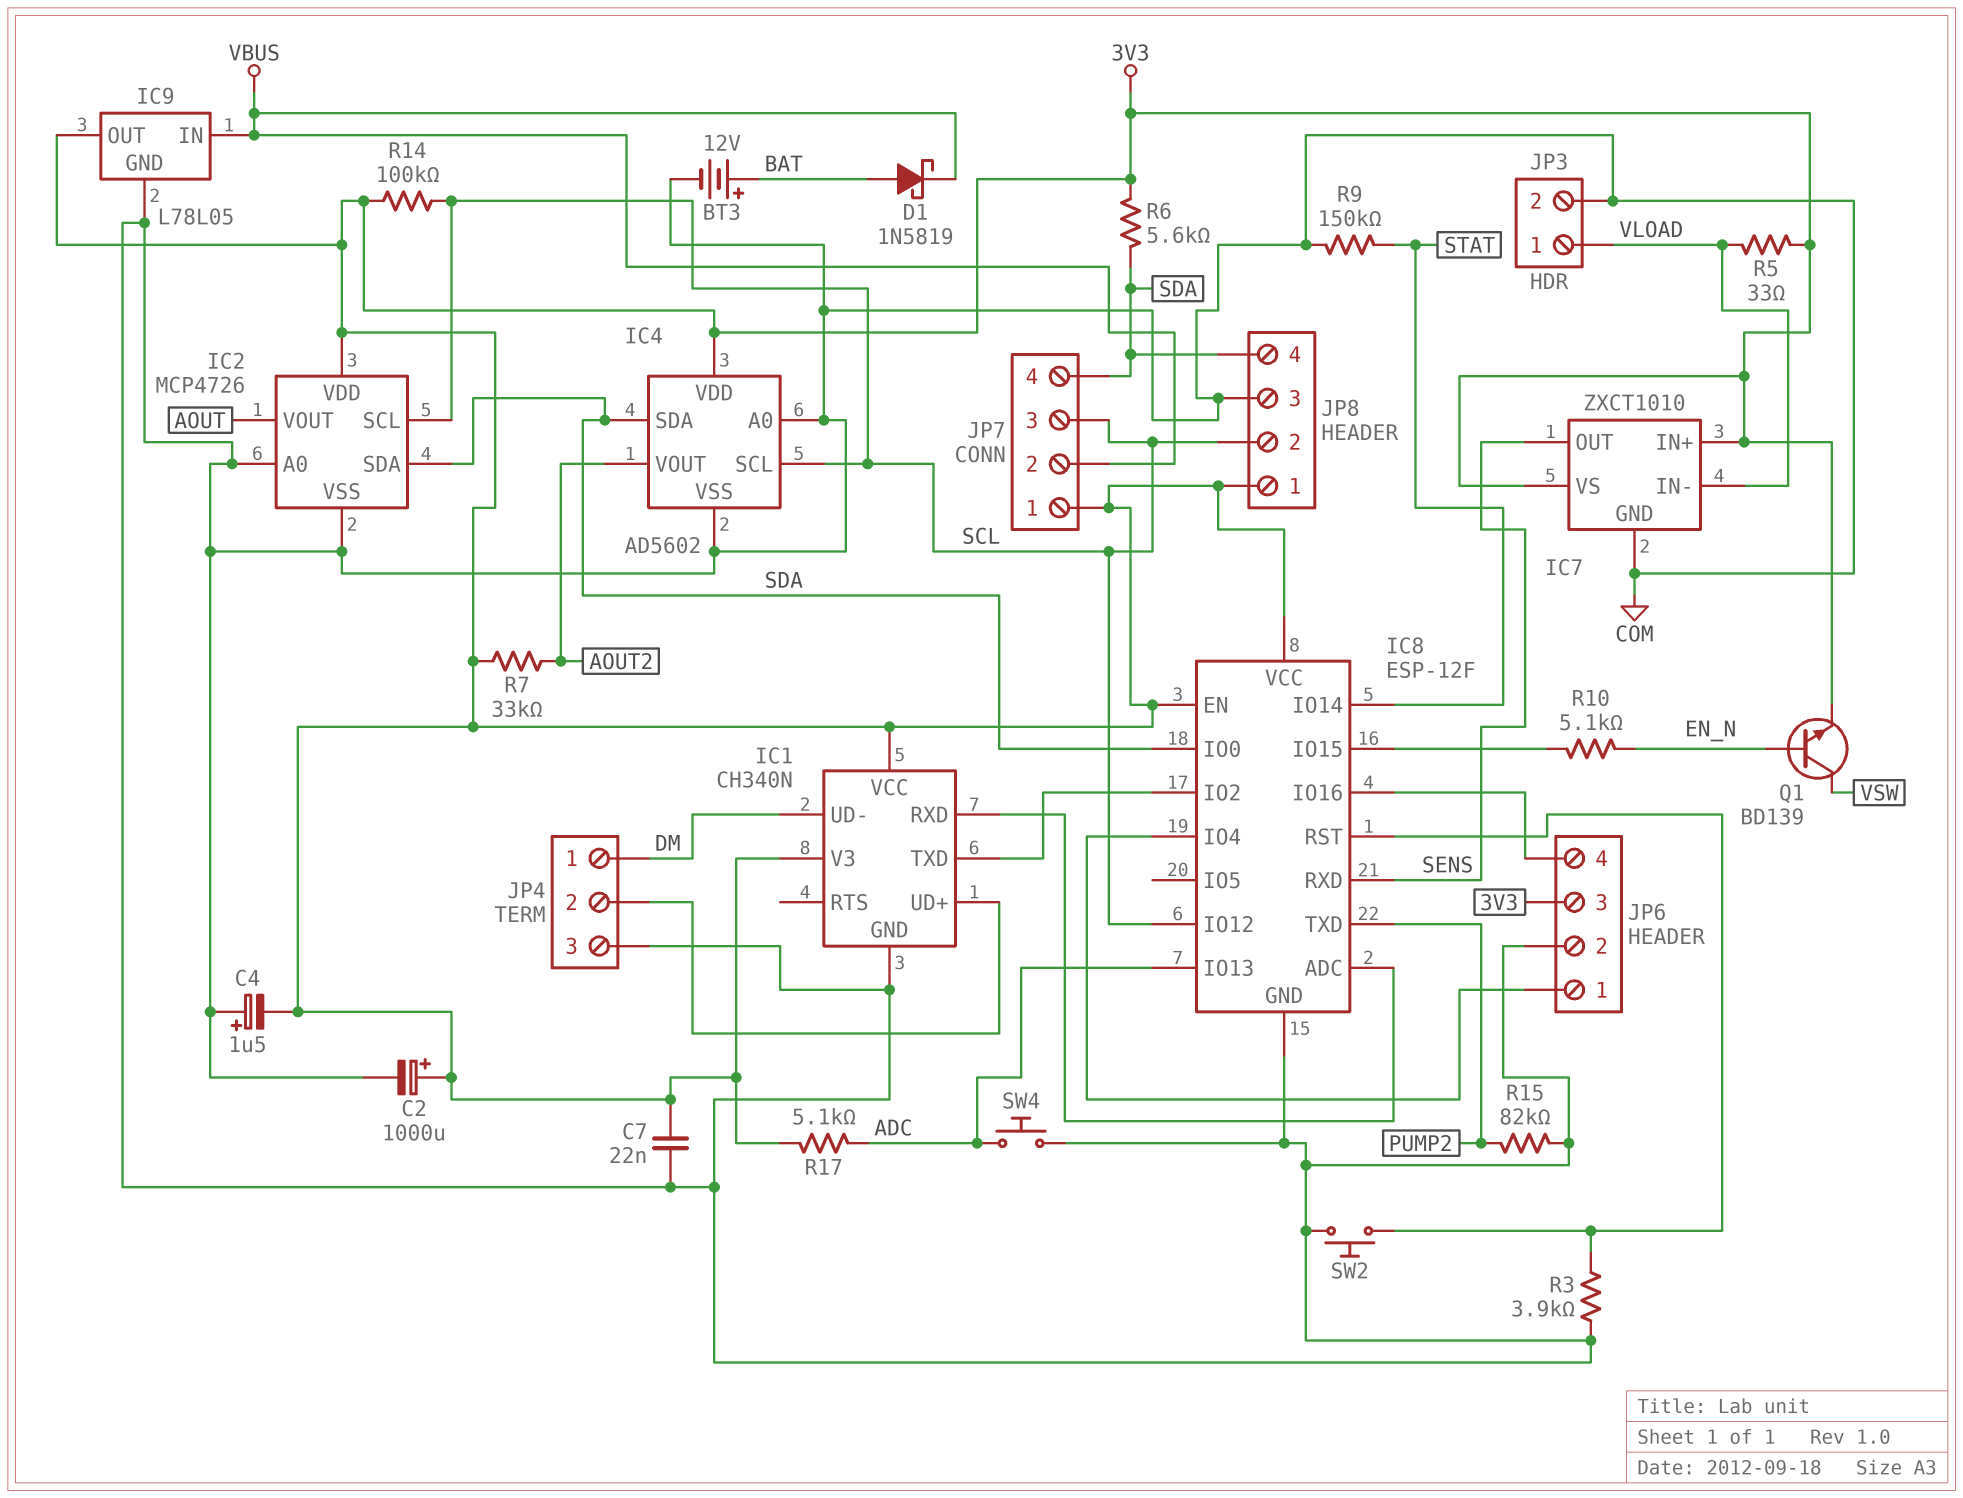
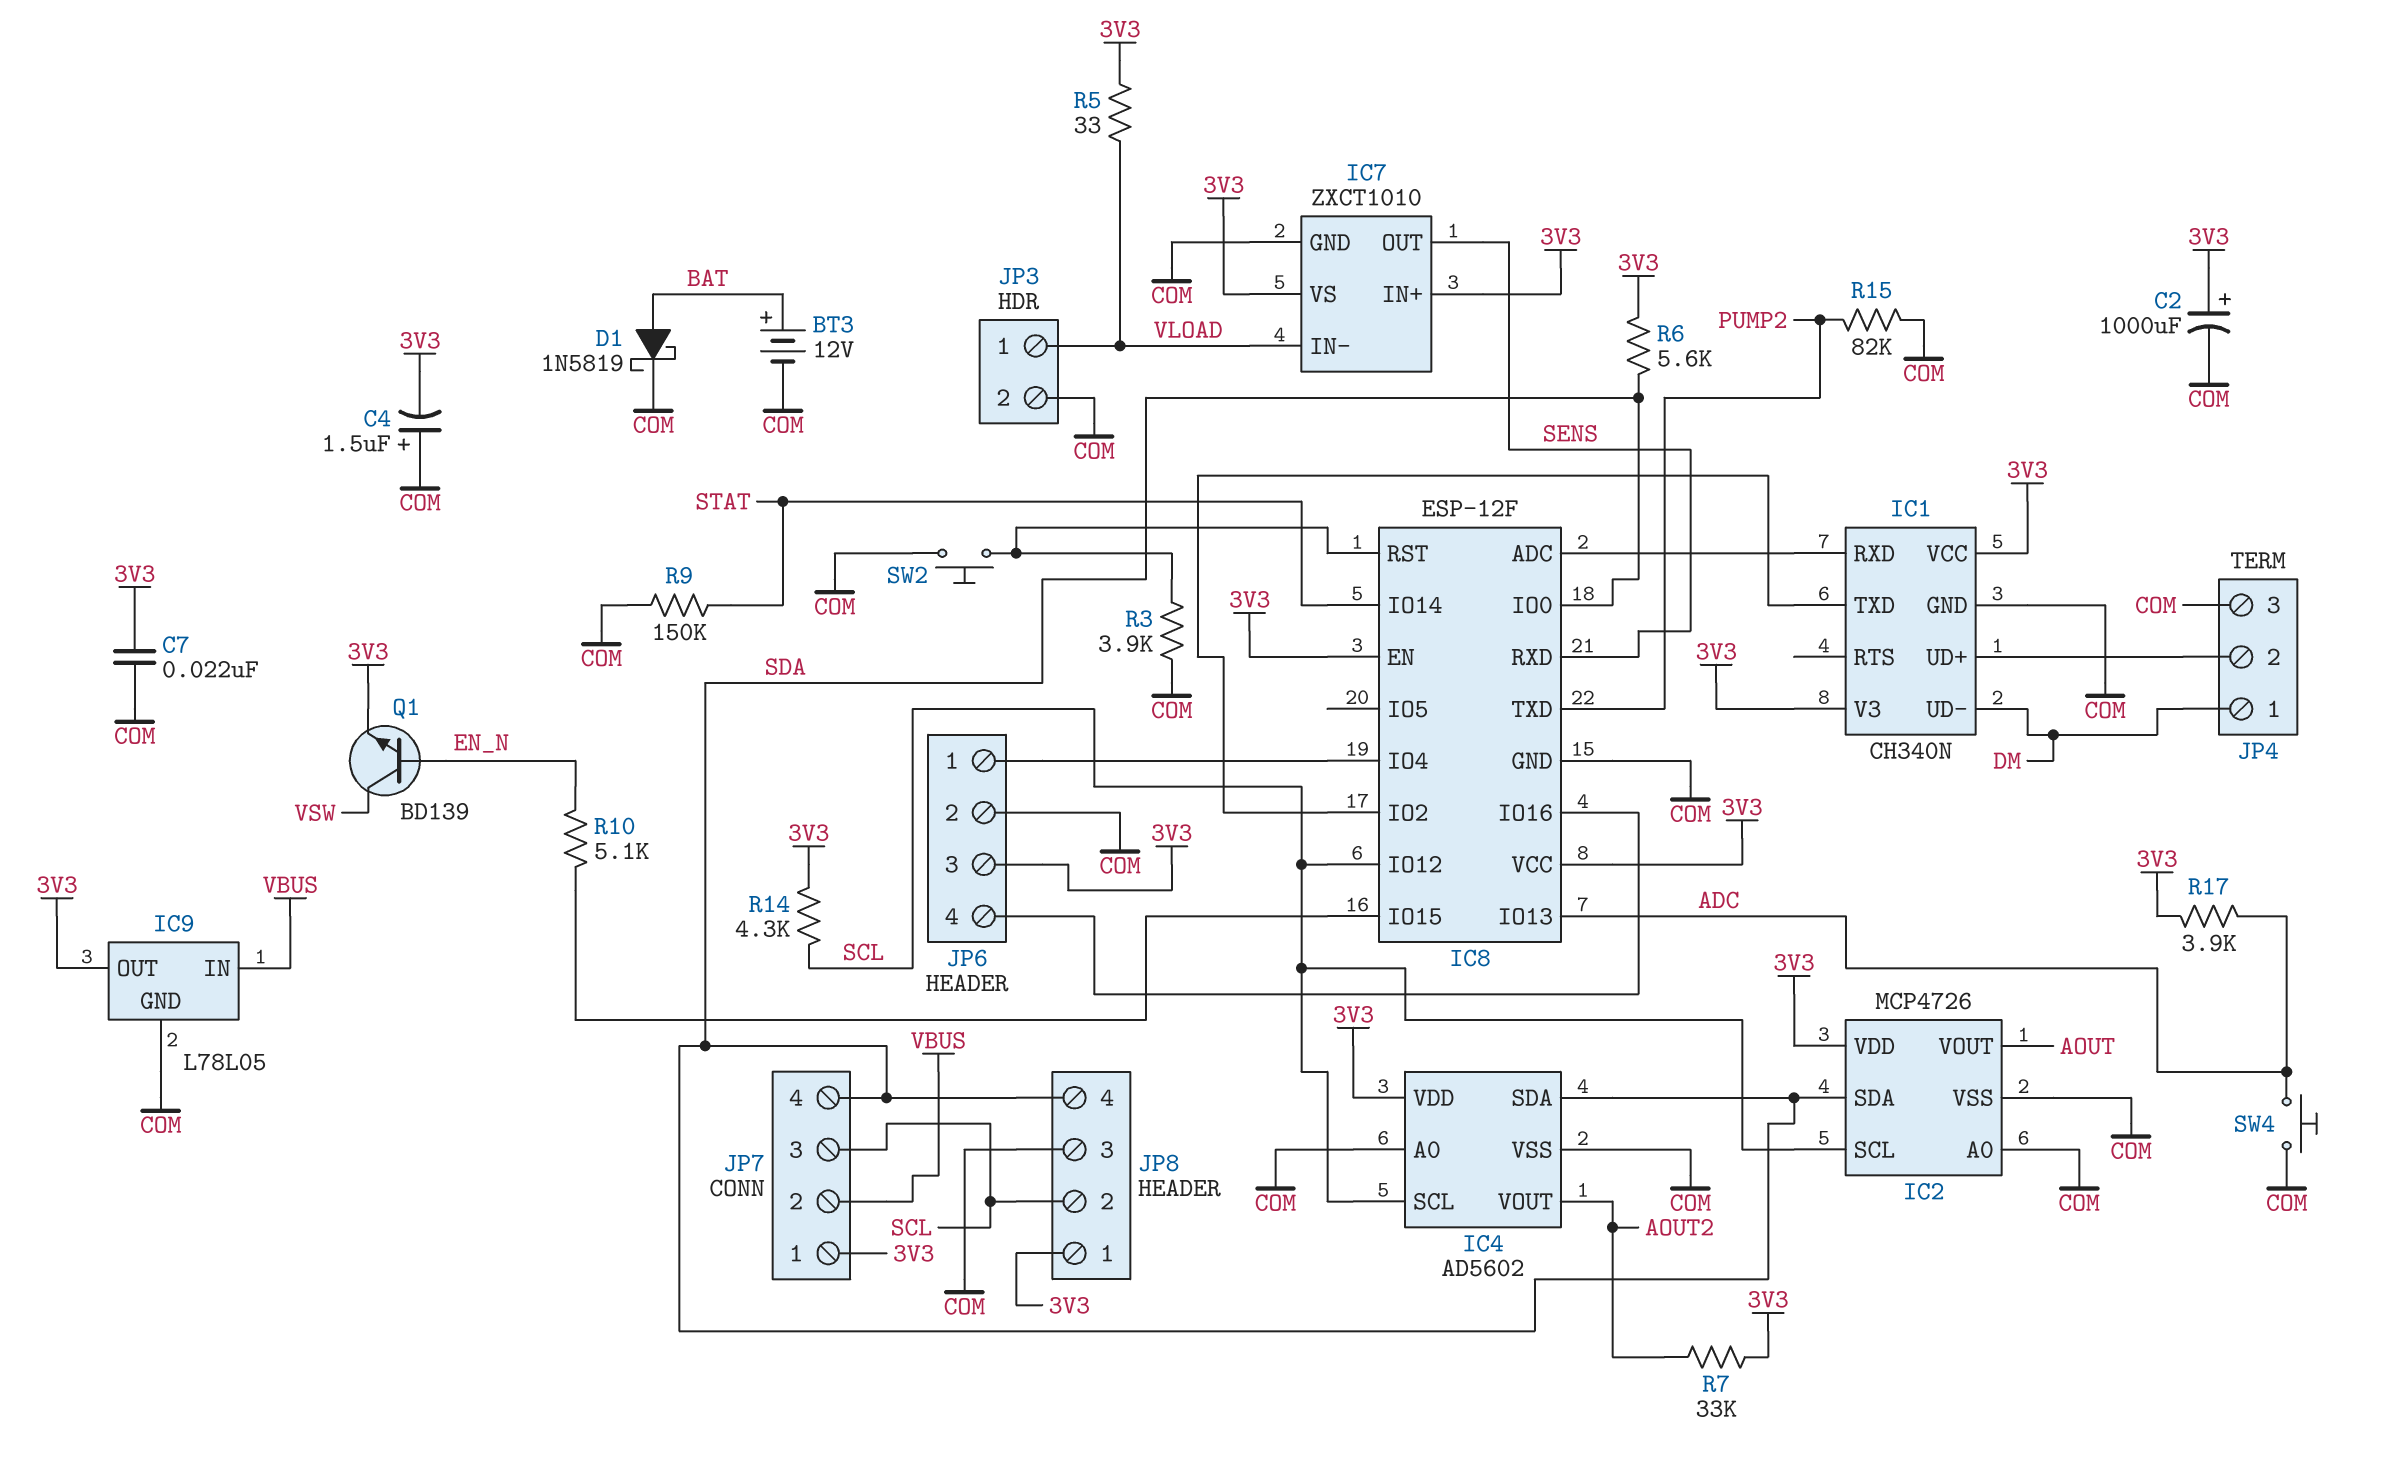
D1: schottky 1N5819 (A BAT, K VBUS) -> schottky 1N5819 (A BAT, K COM)
R14: 100k (3V3, SCL) -> 4.3k (3V3, SCL)
R17: 5.1k (3V3, ADC) -> 3.9k (3V3, ADC)

